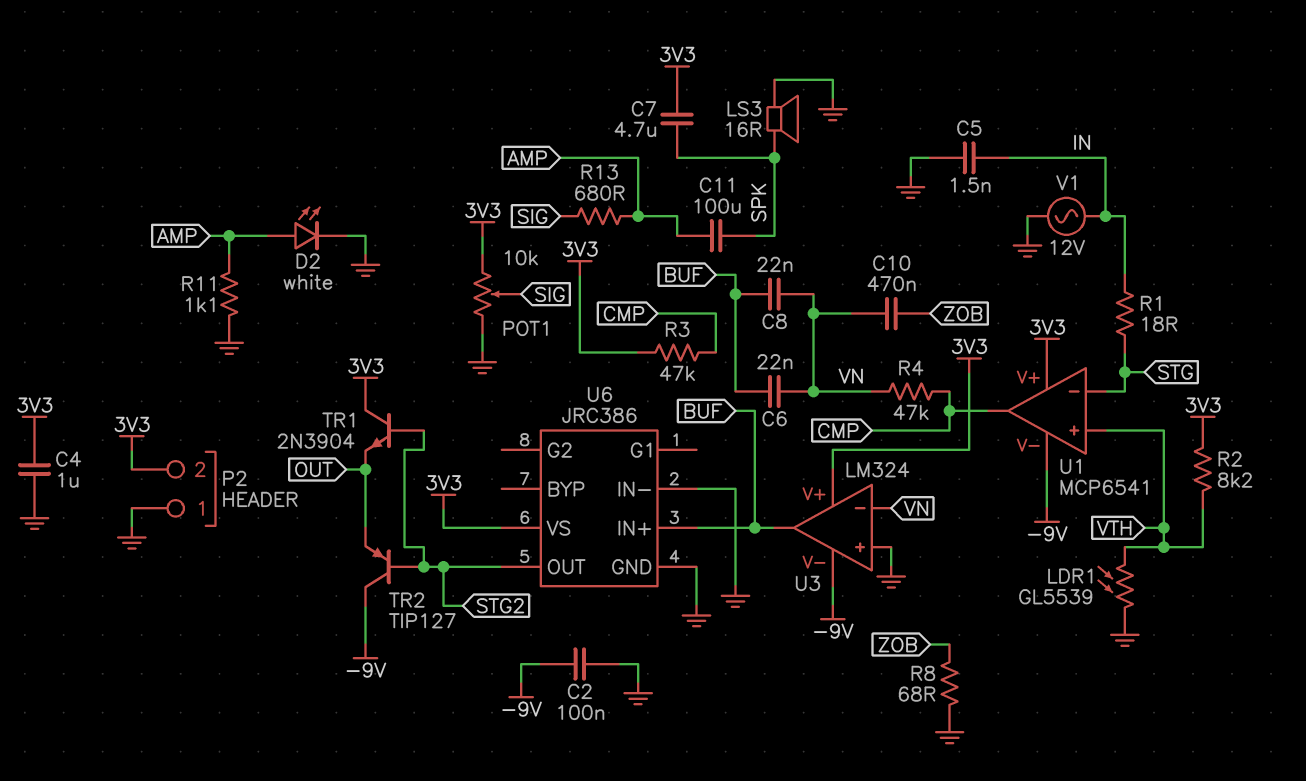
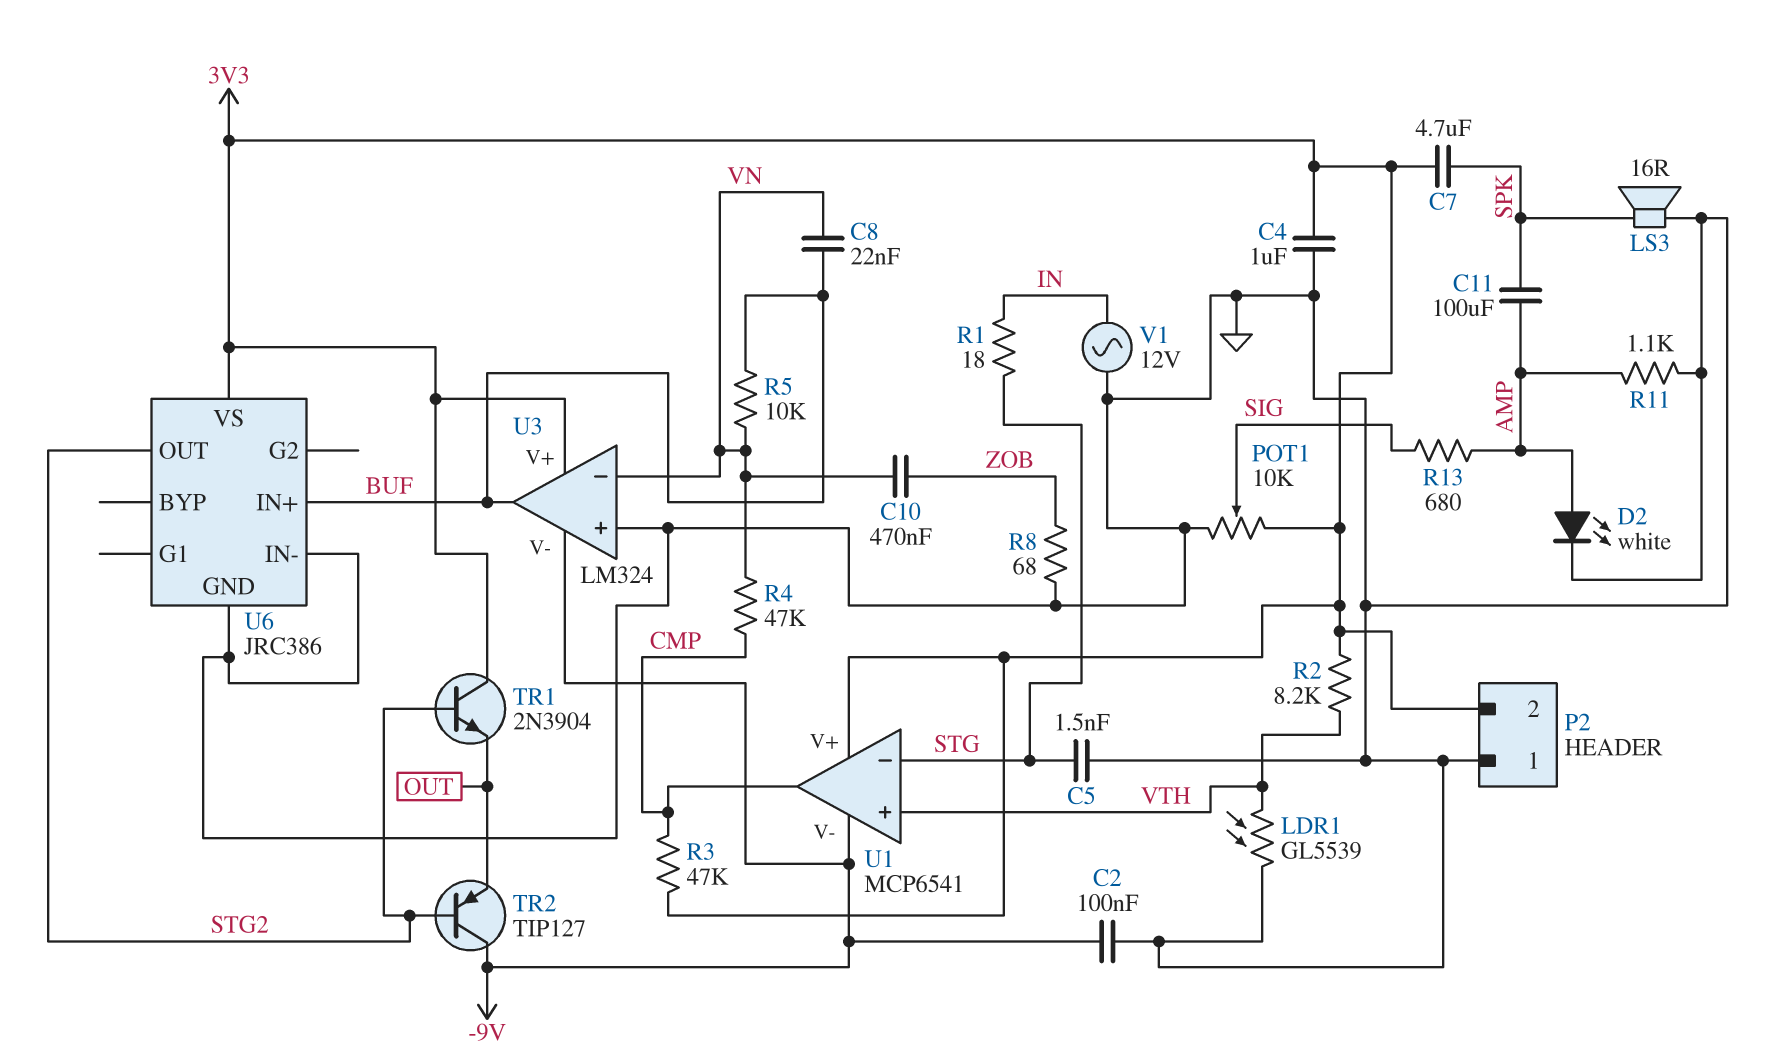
C5: 1.5nF (GND, IN) -> 1.5nF (GND, STG)
C6: 22nF (BUF, VN) -> none
R5: none -> 10k (BUF, VN)

